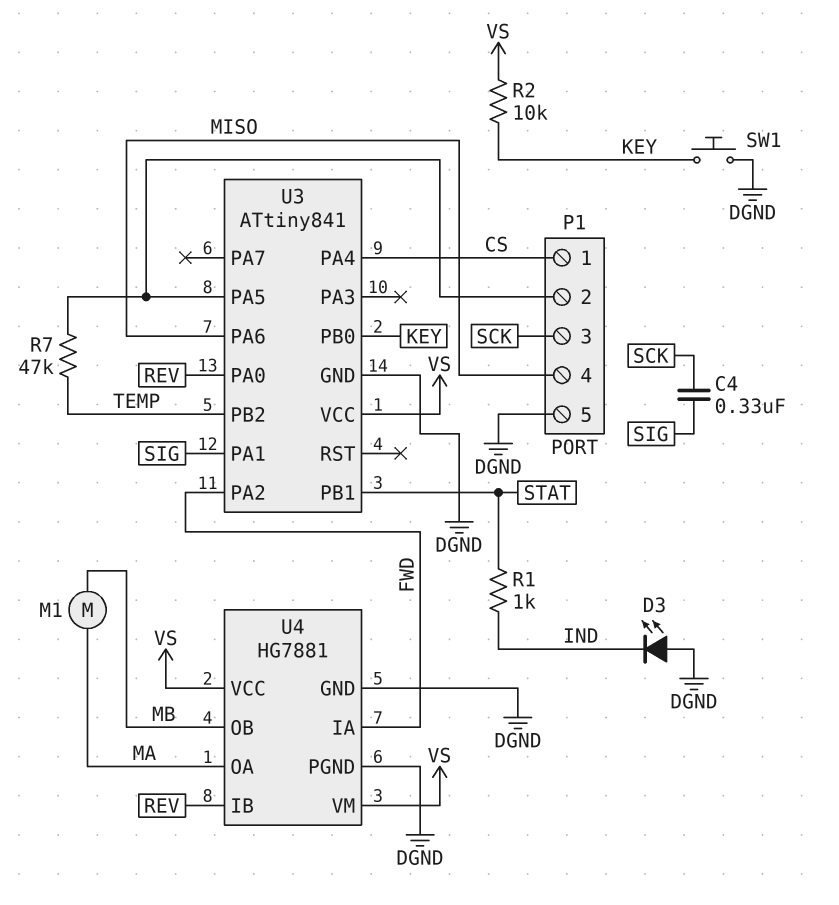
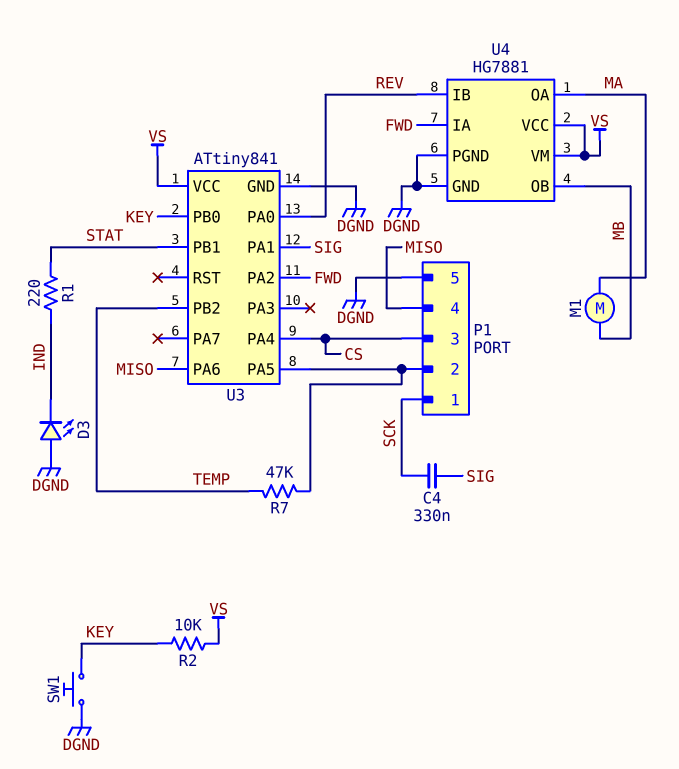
P1 pin 1: CS -> SCK
P1 pin 3: SCK -> CS
R1: 1k (IND, STAT) -> 220 (IND, STAT)

